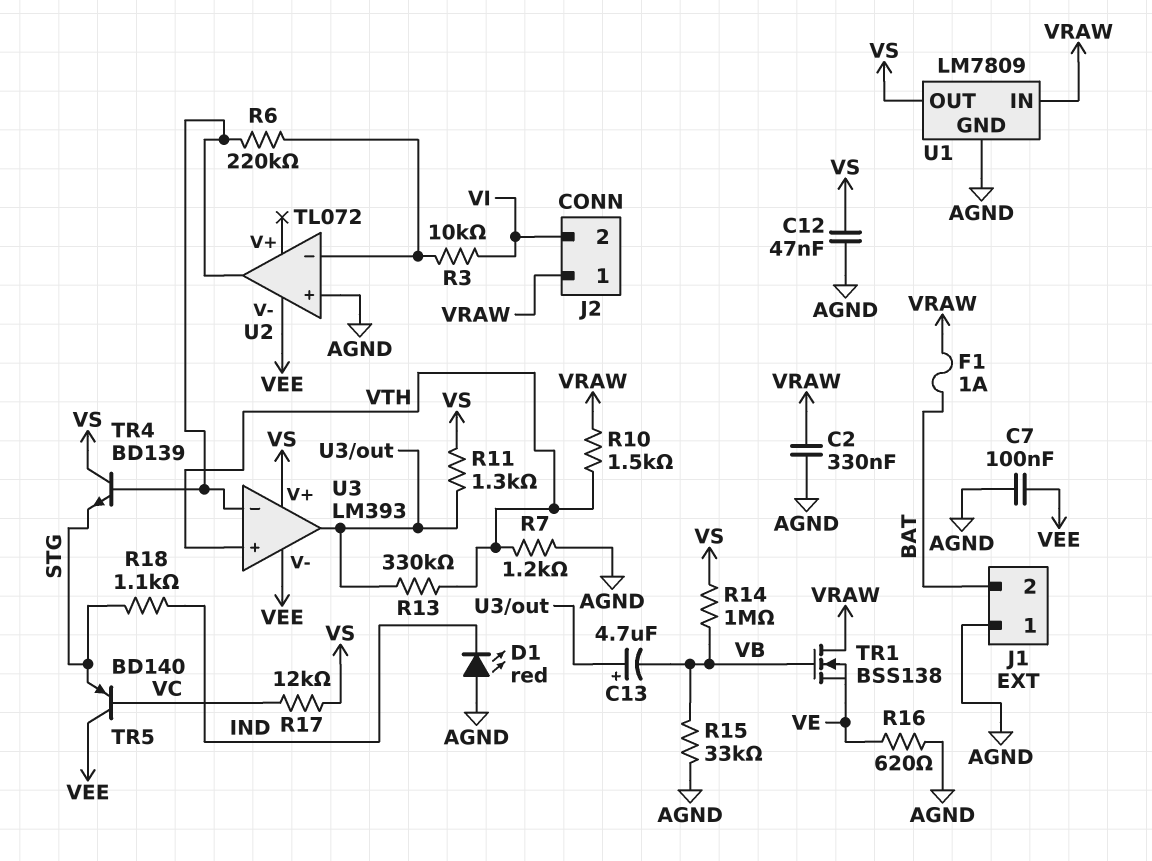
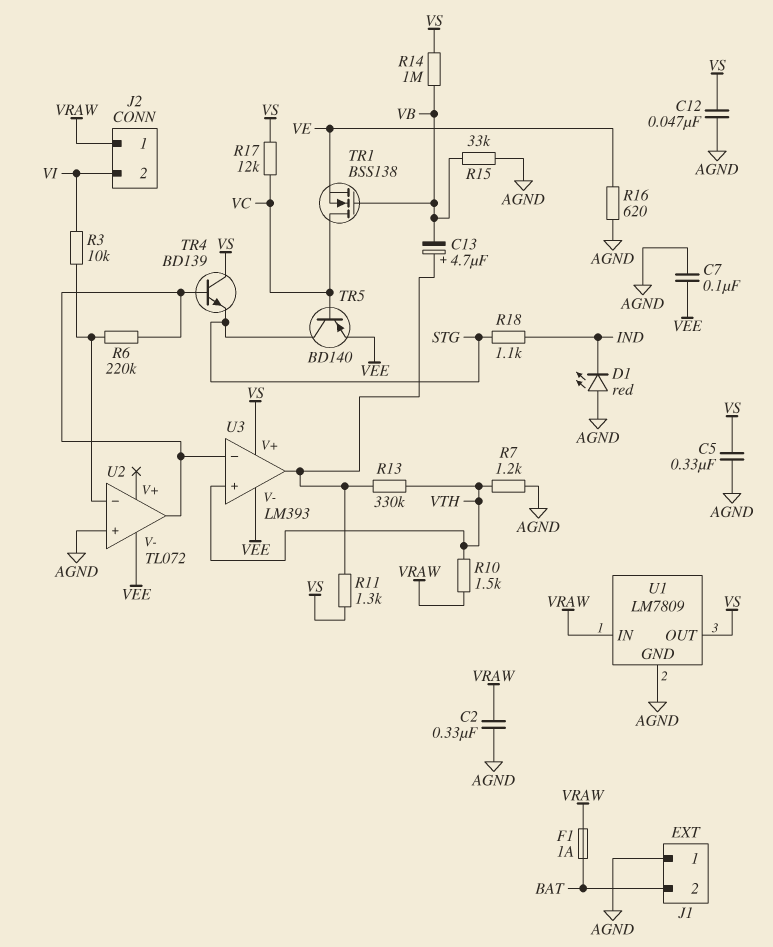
C5: none -> 330nF (AGND, VS)
TR1: NMOS BSS138 (G VB, D VRAW, S VE) -> NMOS BSS138 (G VB, D VC, S VE)
TR5: PNP BD140 (B VC, C VEE, E STG) -> PNP BD140 (B VC, C STG, E VEE)

